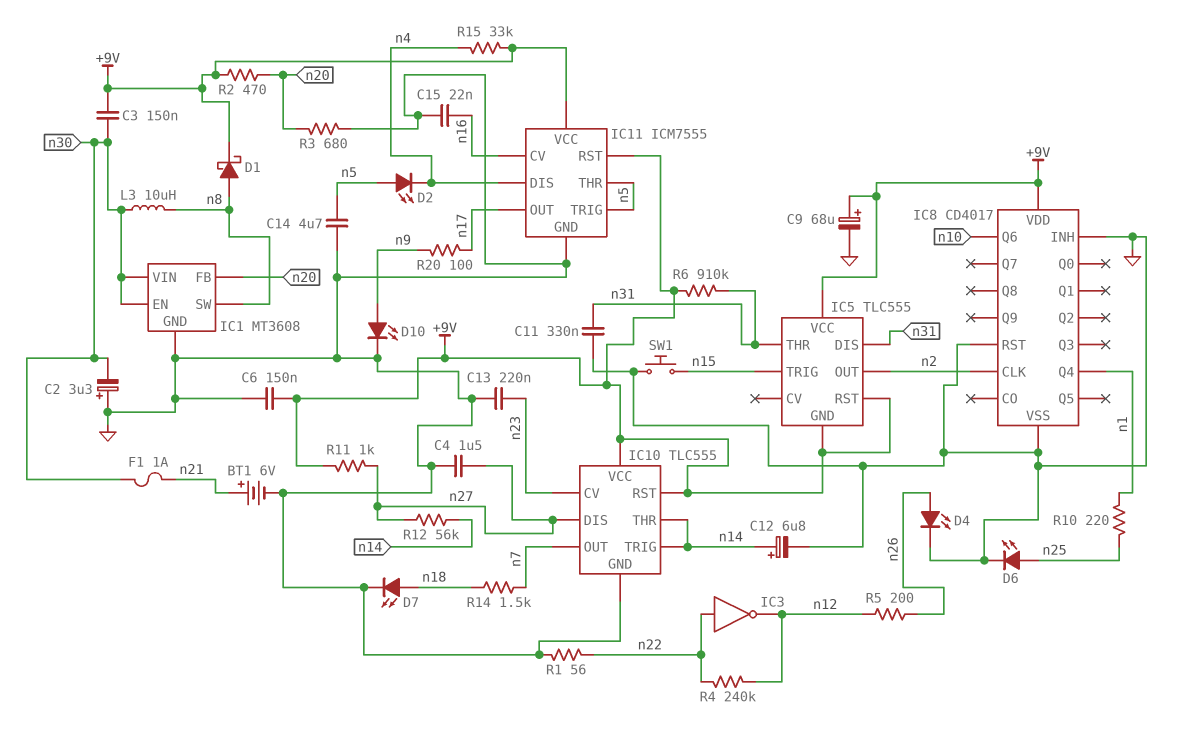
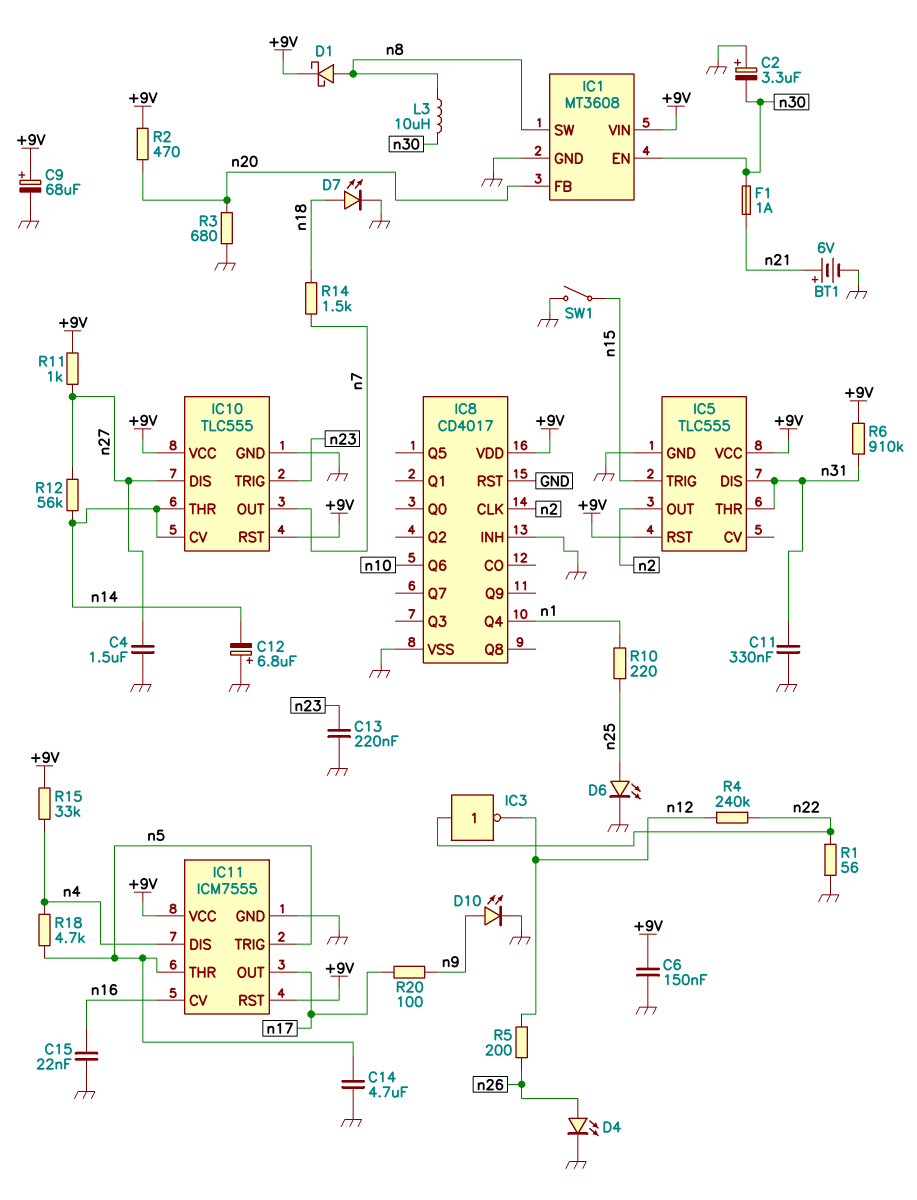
C3: 150nF (+9V, n30) -> none
C12: 6.8uF (plus n14, minus GND) -> 6.8uF (plus GND, minus n14)
D2: LED (A n5, K n4) -> none
IC1 pin VIN: n30 -> +9V
IC5 pin GND: +9V -> GND
IC10 pin CV: n23 -> n14
IC10 pin TRIG: n14 -> n23
R18: none -> 4.7k (n4, n5)
SW1: button (GND, n15) -> switch (GND, n15)

